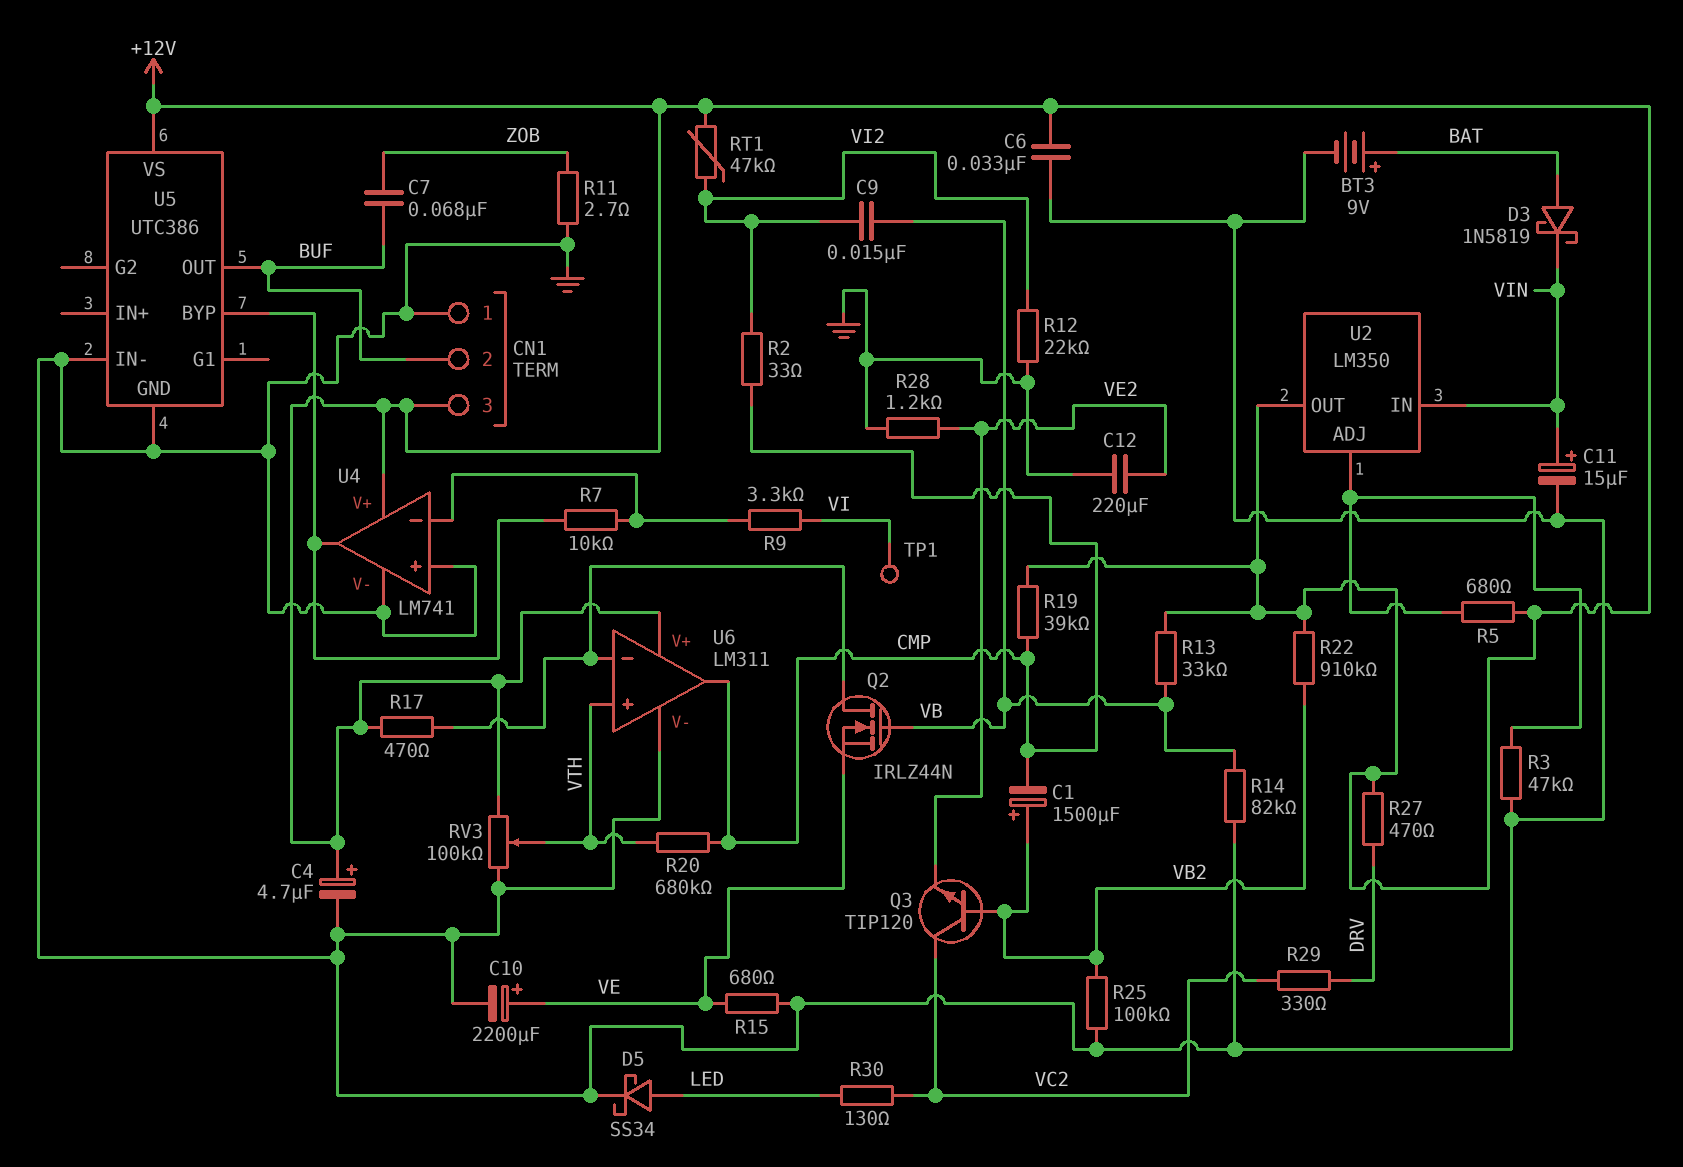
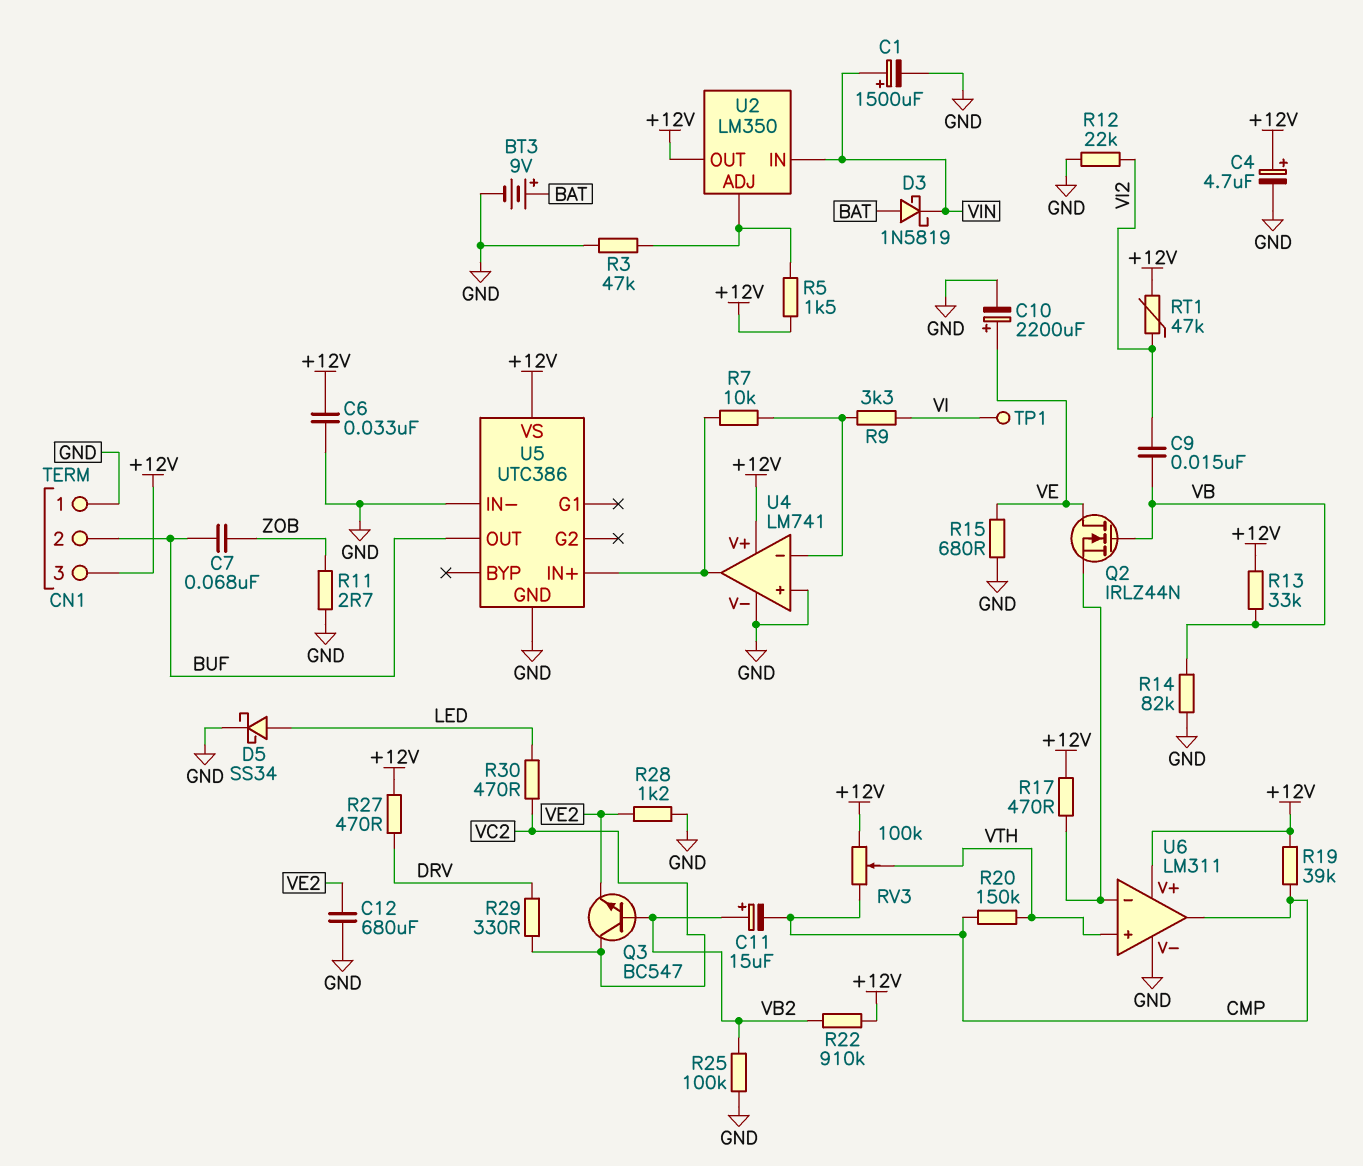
C1: 1500uF (plus VB2, minus CMP) -> 1500uF (plus VIN, minus GND)
C11: 15uF (plus VIN, minus GND) -> 15uF (plus VB2, minus CMP)
C12: 220uF (GND, VE2) -> 680uF (GND, VE2)
Q2: NMOS IRLZ44N (G VB, D U6/in-, S VE) -> NMOS IRLZ44N (G VB, D VE, S U6/in-)
Q3: NPN TIP120 (B VB2, C VC2, E VE2) -> NPN BC547 (B VB2, C VC2, E VE2)
R2: 33 (CMP, VI2) -> none
R5: 680 (+12V, U2/ADJ) -> 1.5k (+12V, U2/ADJ)
R20: 680k (CMP, VTH) -> 150k (CMP, VTH)
R30: 130 (LED, VC2) -> 470 (LED, VC2)
RV3: 100k (+12V, GND, wiper VTH) -> 100k (+12V, CMP, wiper VTH)
U5 pin BYP: U4/out -> none
U5 pin IN+: none -> U4/out

